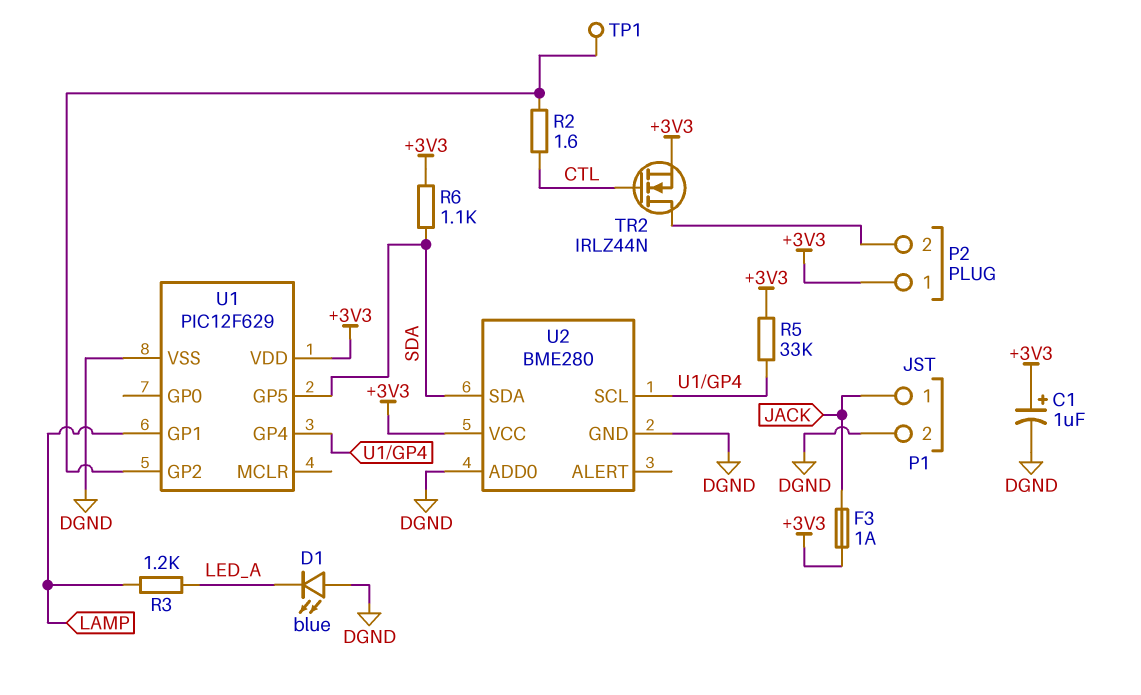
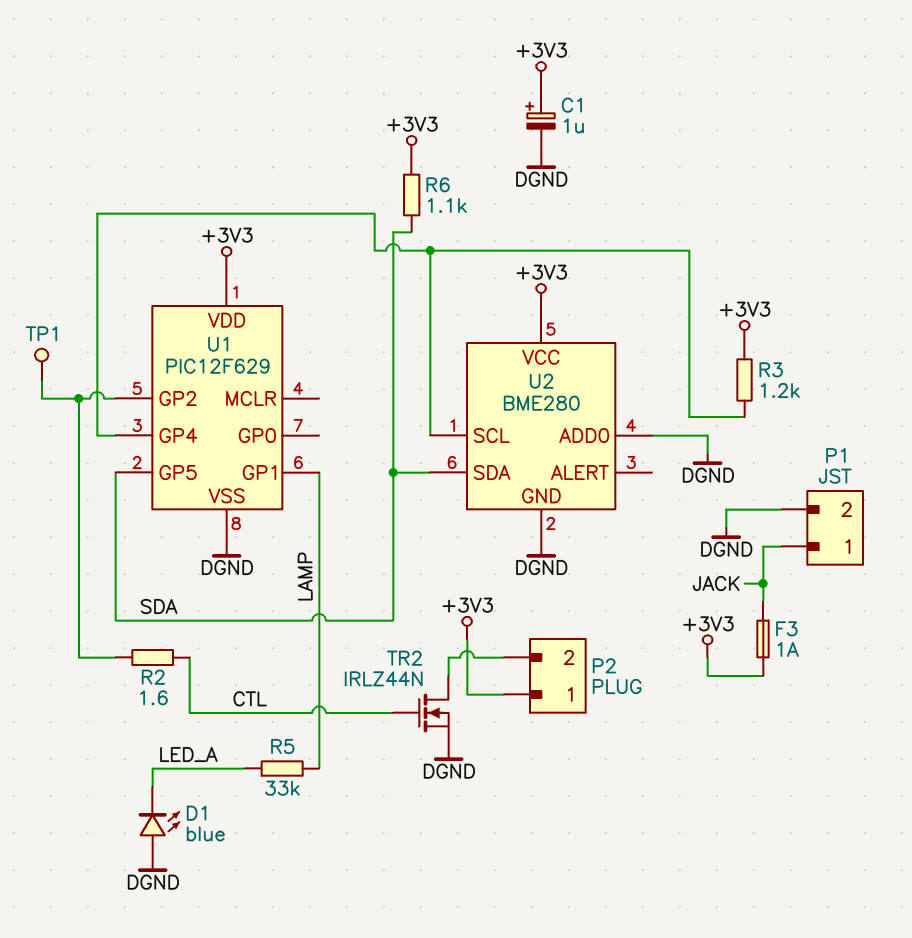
R3: 1.2k (LAMP, LED_A) -> 1.2k (+3V3, U1/GP4)
R5: 33k (+3V3, U1/GP4) -> 33k (LAMP, LED_A)
TR2: NMOS IRLZ44N (G CTL, D P2/2, S +3V3) -> NMOS IRLZ44N (G CTL, D P2/2, S DGND)

